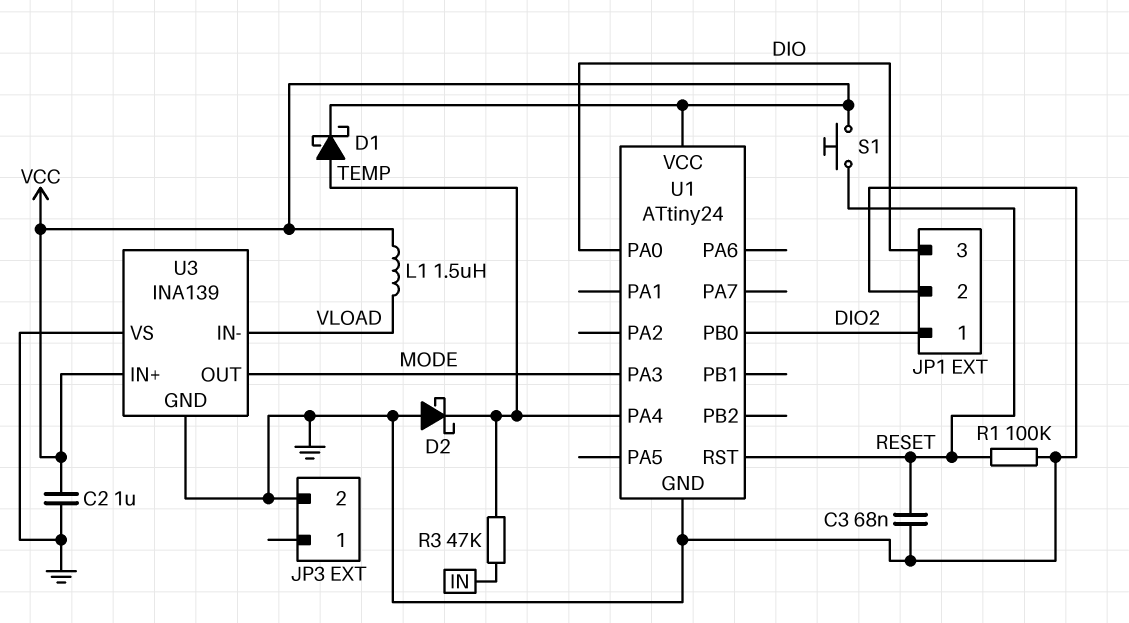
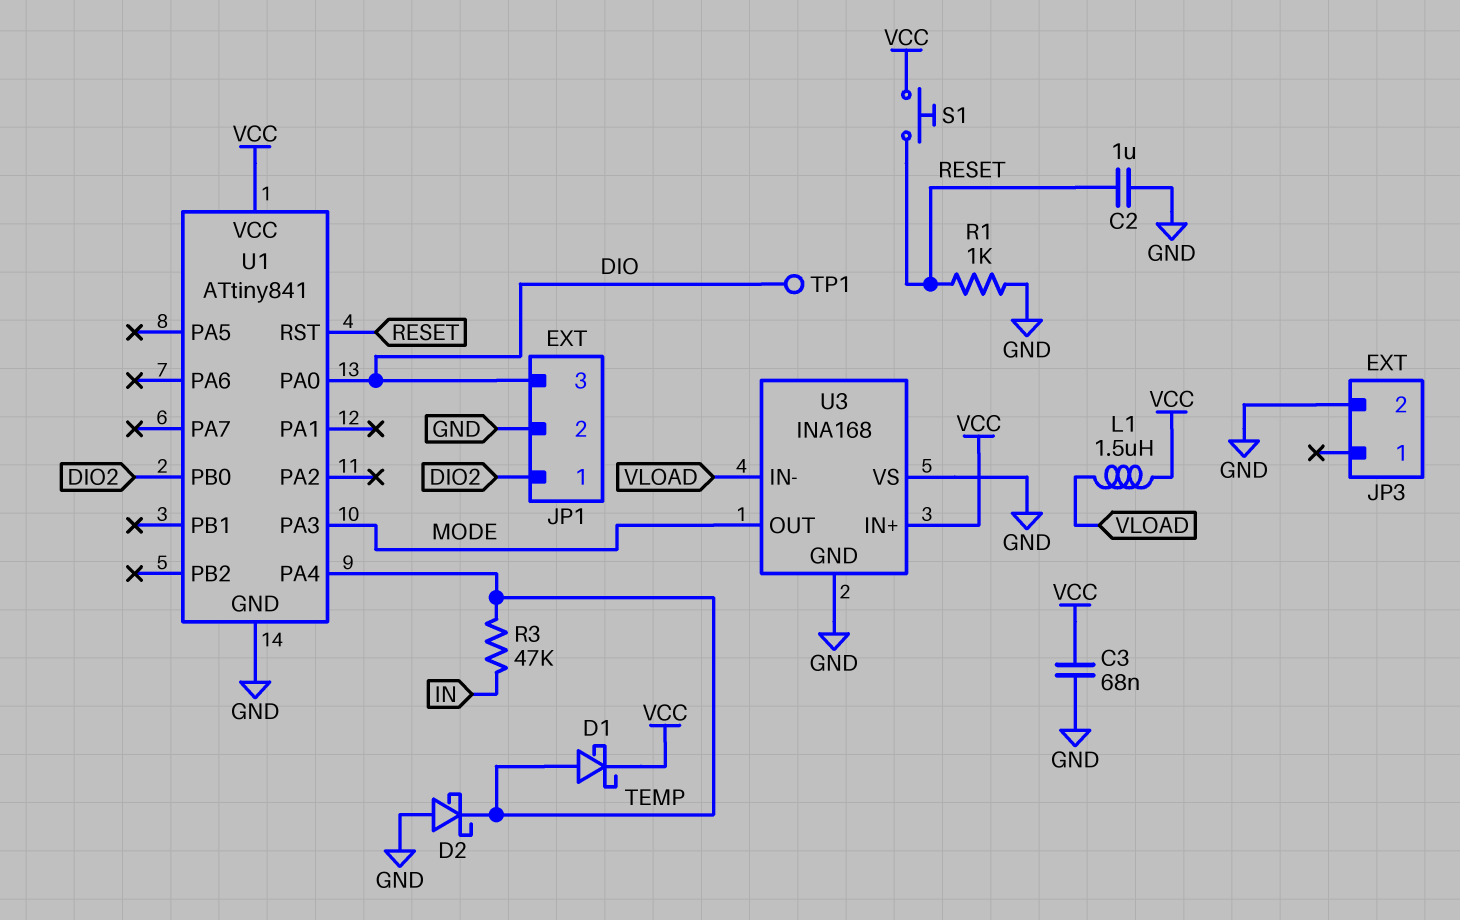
C2: 1uF (GND, VCC) -> 1uF (GND, RESET)
C3: 68nF (GND, RESET) -> 68nF (GND, VCC)
R1: 100k (GND, RESET) -> 1k (GND, RESET)
TP1: none -> test point (DIO)
U1: ATtiny24 -> ATtiny841
U3: INA139 -> INA168

